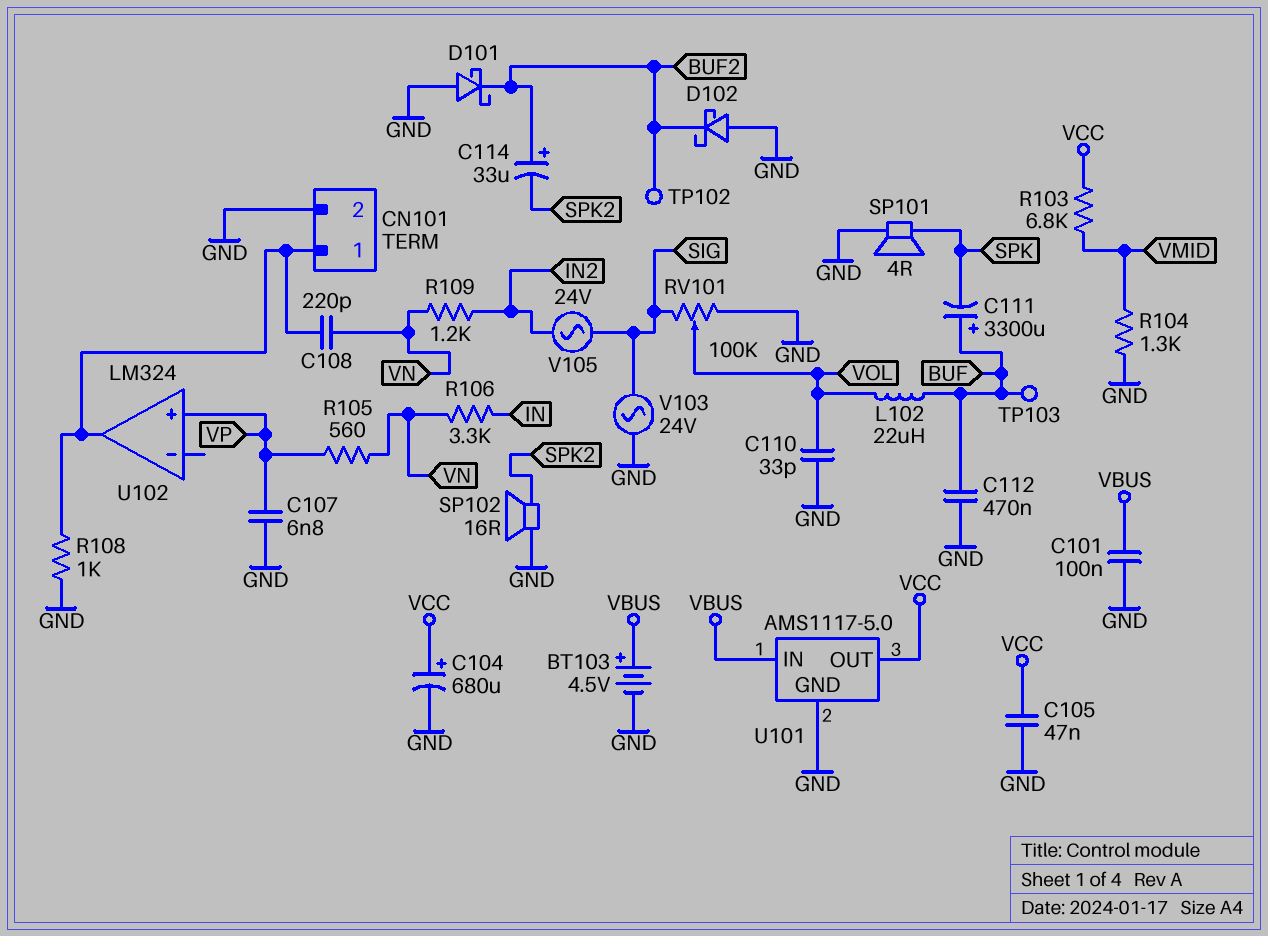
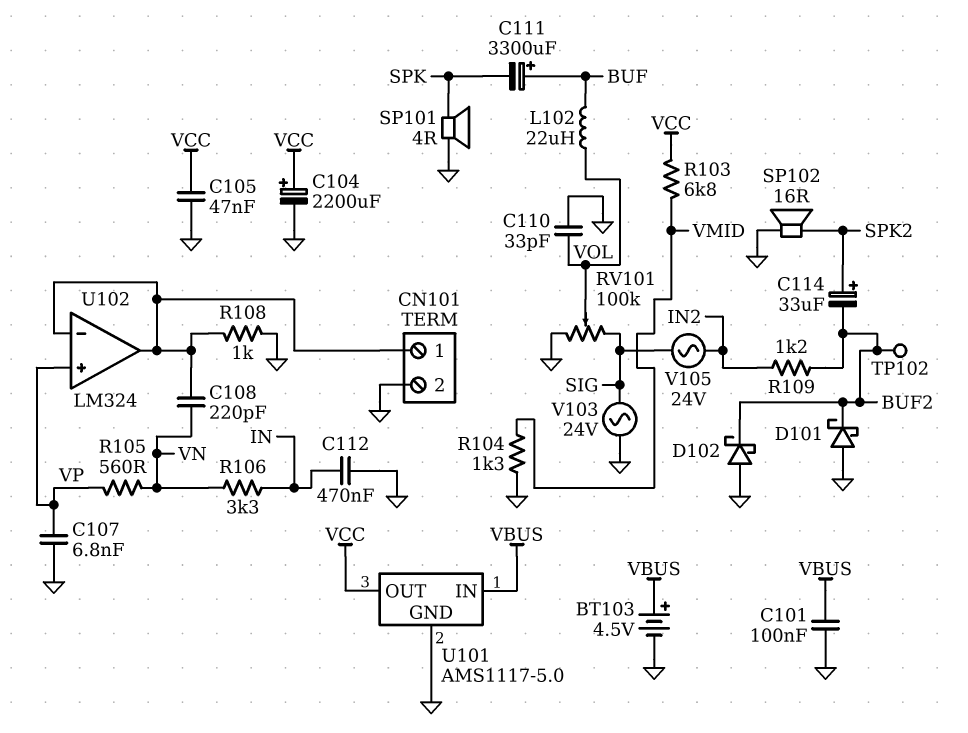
C104: 680uF (plus VCC, minus GND) -> 2200uF (plus VCC, minus GND)
C112: 470nF (BUF, GND) -> 470nF (GND, IN)
C114: 33uF (plus BUF2, minus SPK2) -> 33uF (plus SPK2, minus BUF2)
R109: 1.2k (IN2, VN) -> 1.2k (BUF2, IN2)
TP103: test point (BUF) -> none
U102 pin in-: none -> CN101/1

